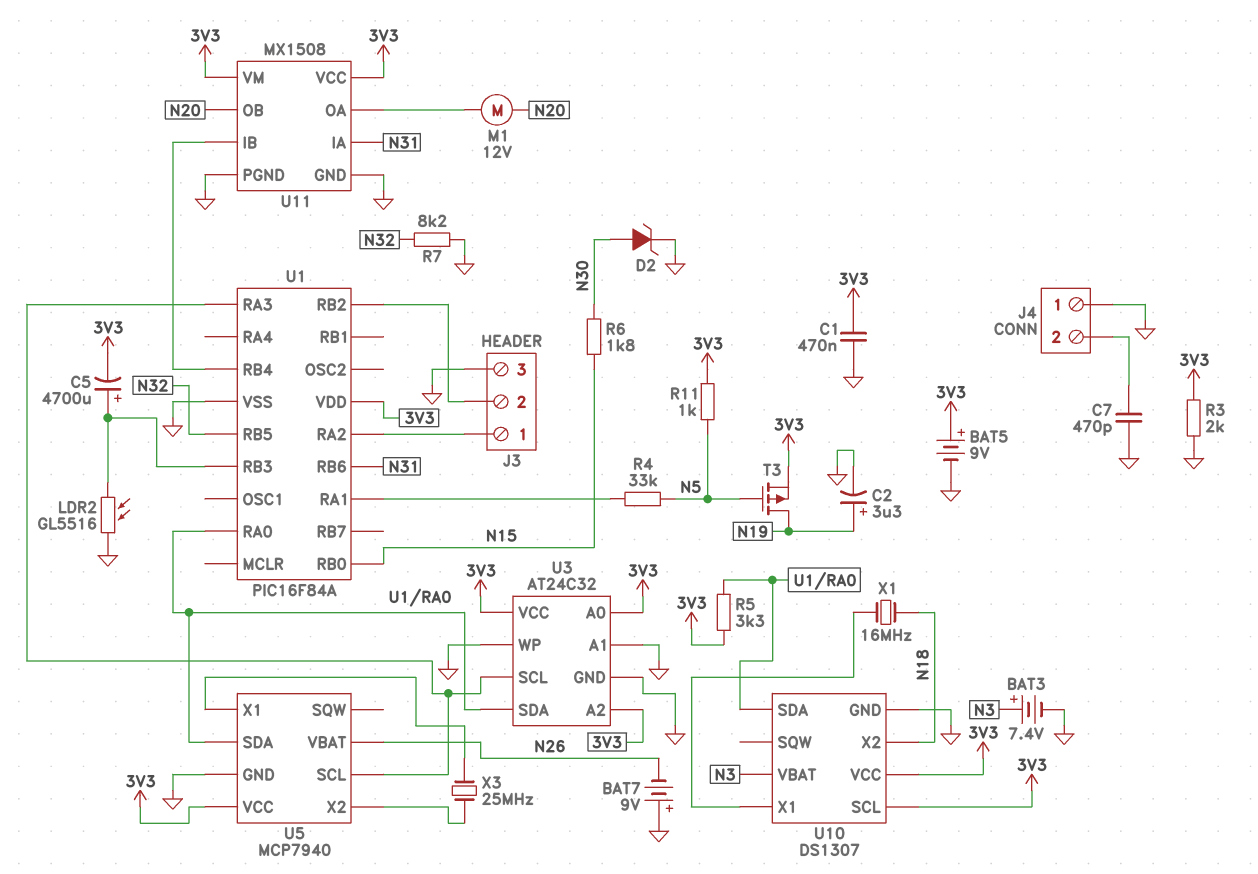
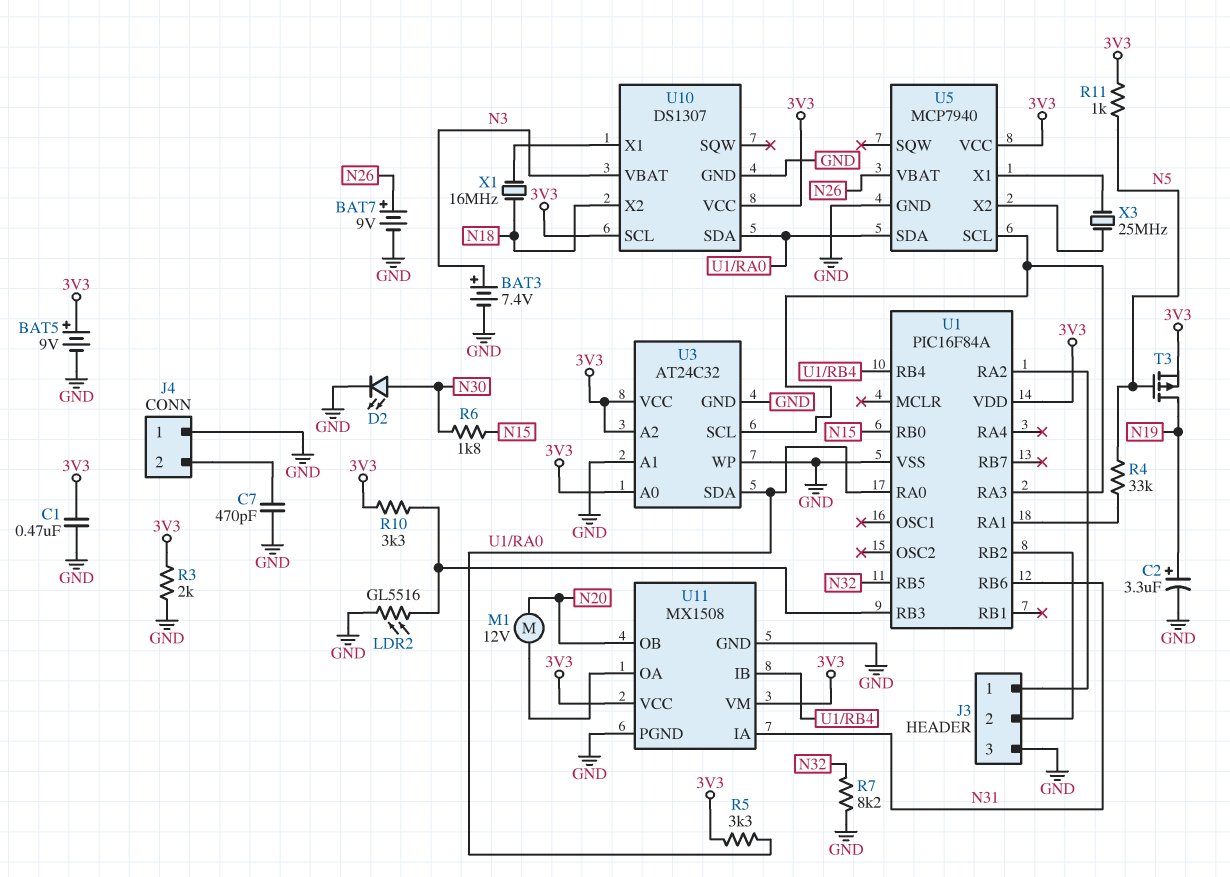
BAT7: 9V (plus GND, minus N26) -> 9V (plus N26, minus GND)
C5: 4700uF (plus U1/RB3, minus 3V3) -> none
D2: zener (A N30, K GND) -> LED (A N30, K GND)
R10: none -> 3.3k (3V3, U1/RB3)

